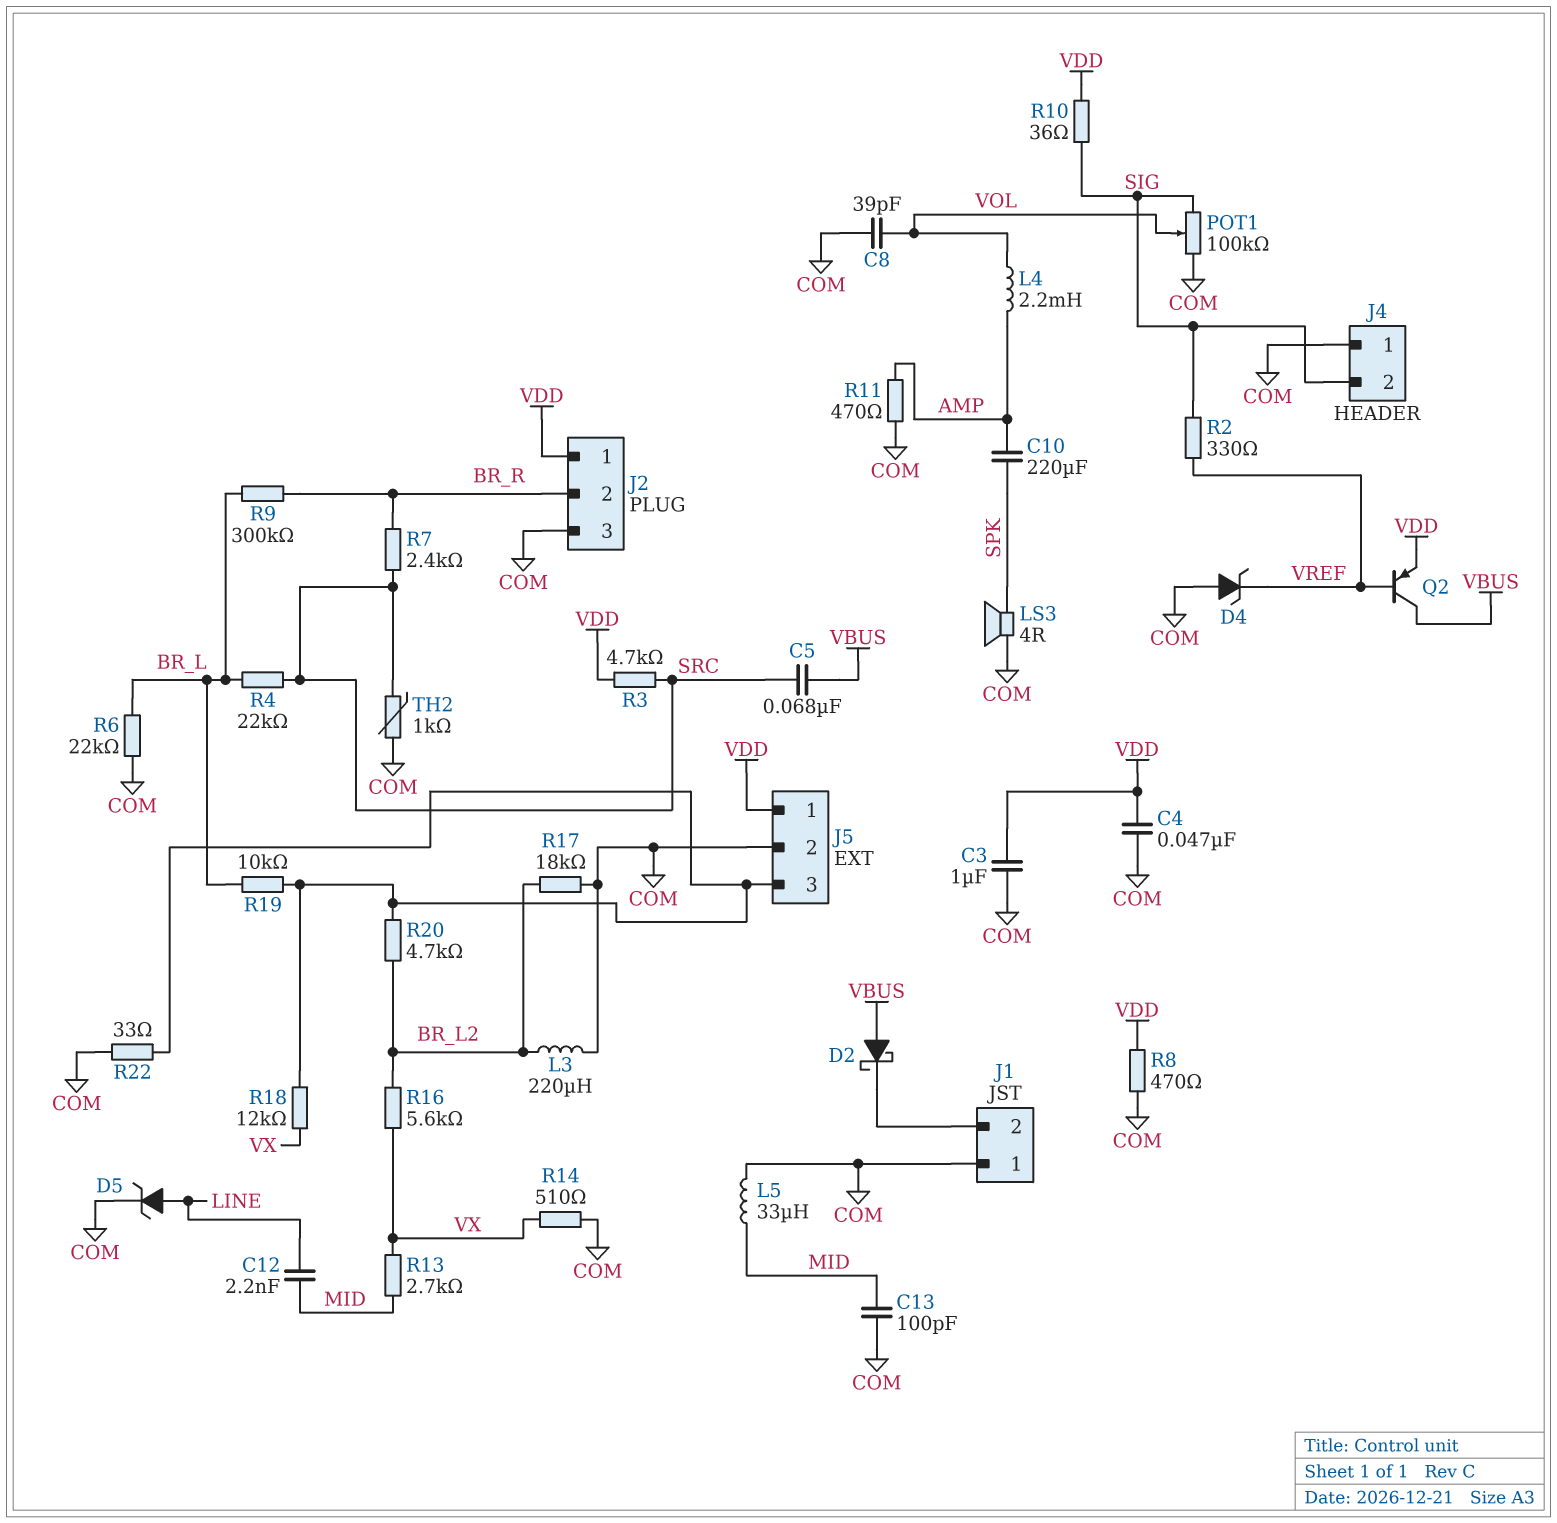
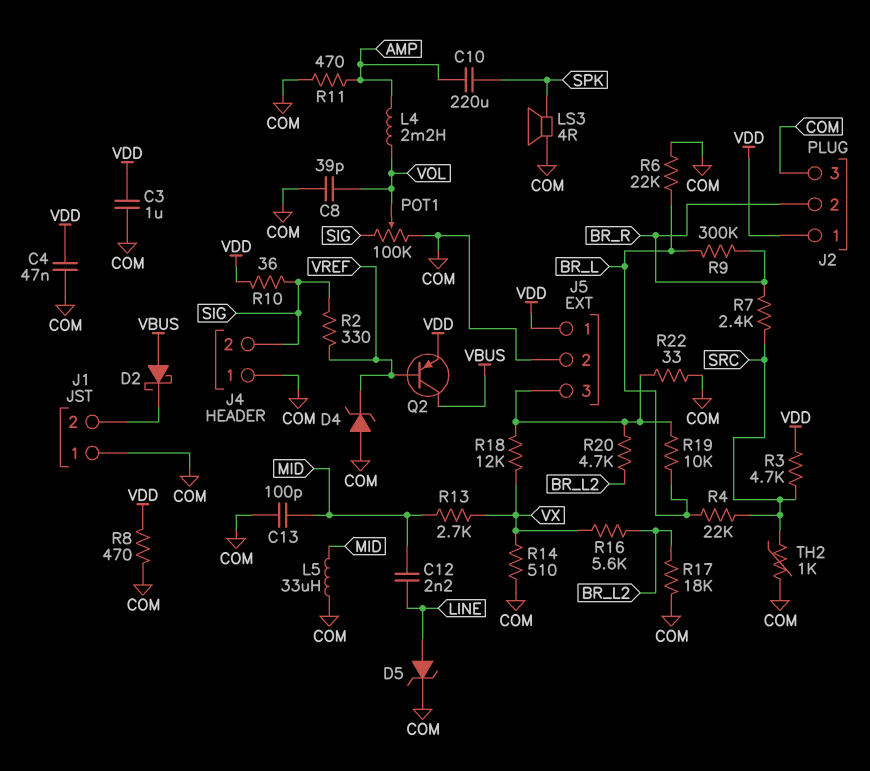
C5: 68nF (SRC, VBUS) -> none
L3: 220uH (BR_L2, COM) -> none

